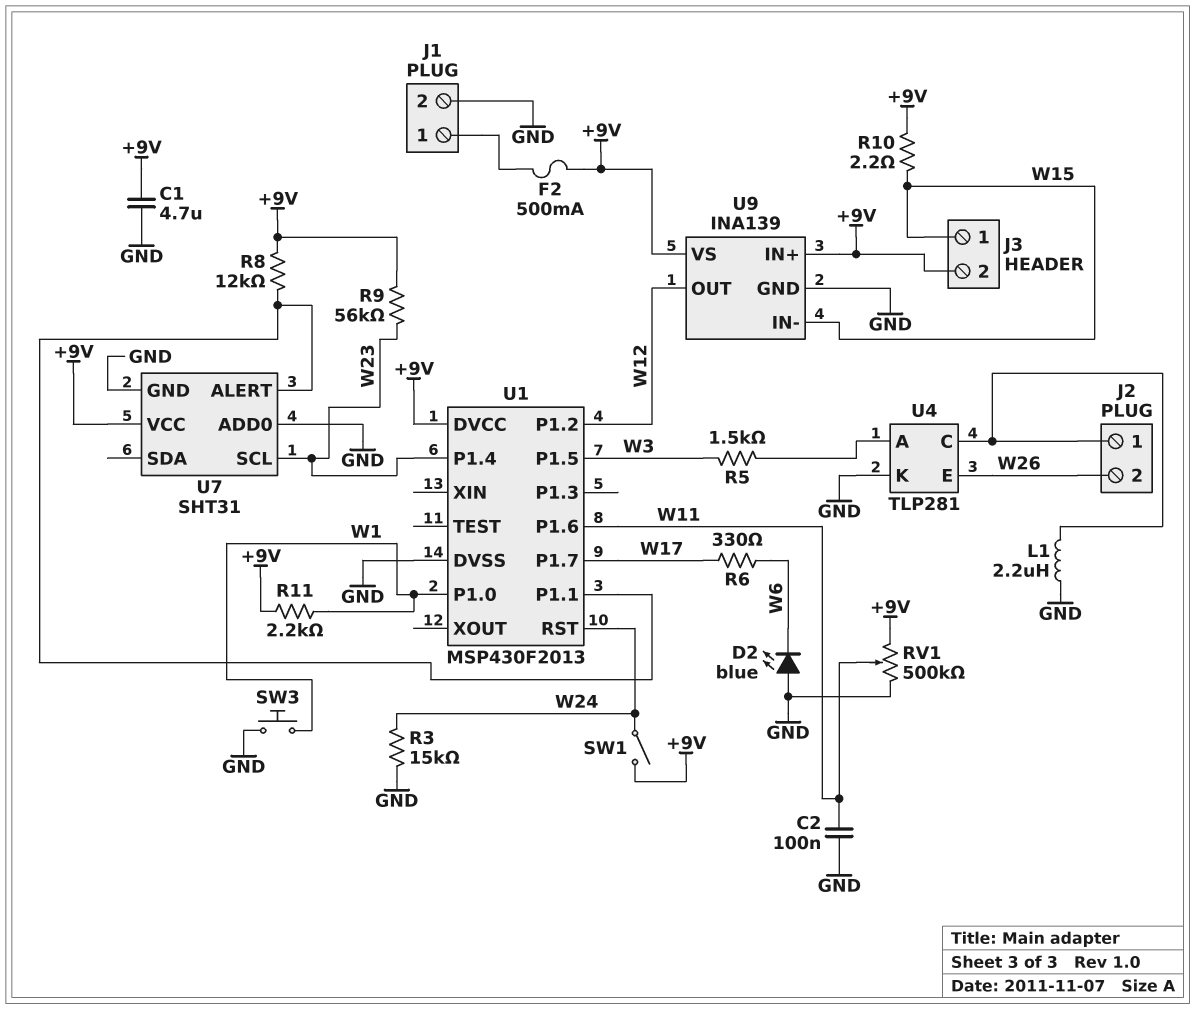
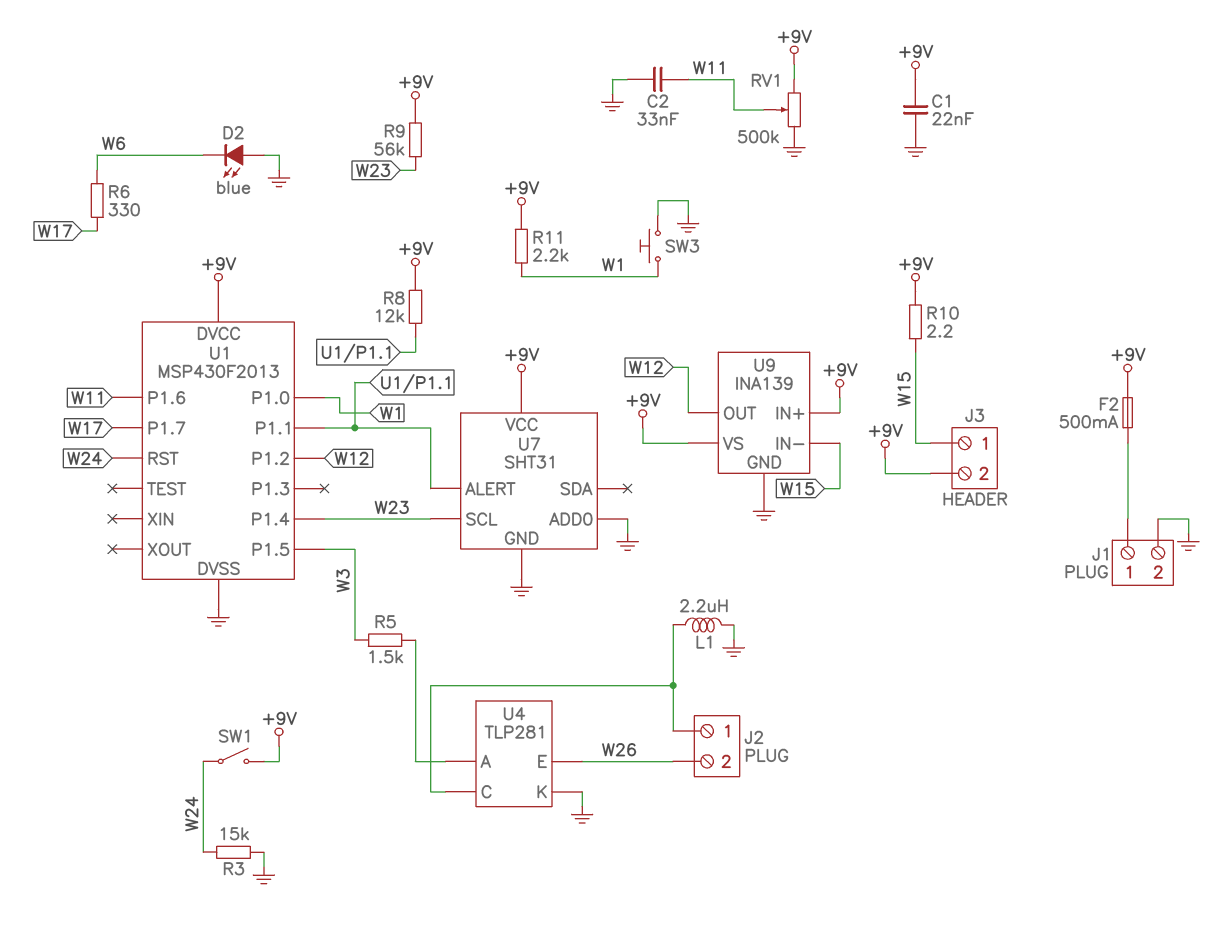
C1: 4.7uF (+9V, GND) -> 22nF (+9V, GND)
C2: 100nF (GND, W11) -> 33nF (GND, W11)

